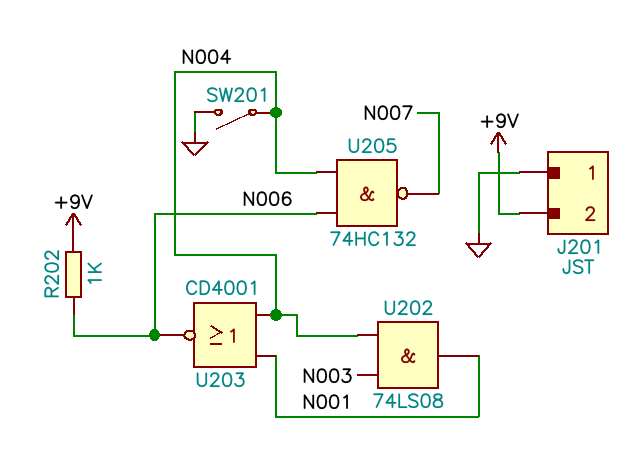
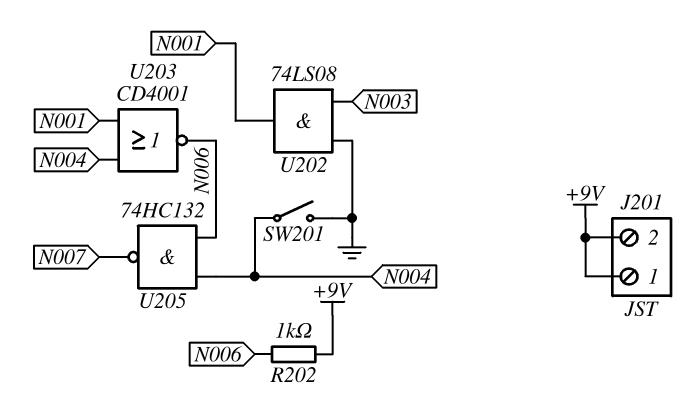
J201 pin 1: GND -> +9V
U202: AND 74LS08 (in N003, in N004, out N001) -> AND 74LS08 (in GND, in N003, out N001)

